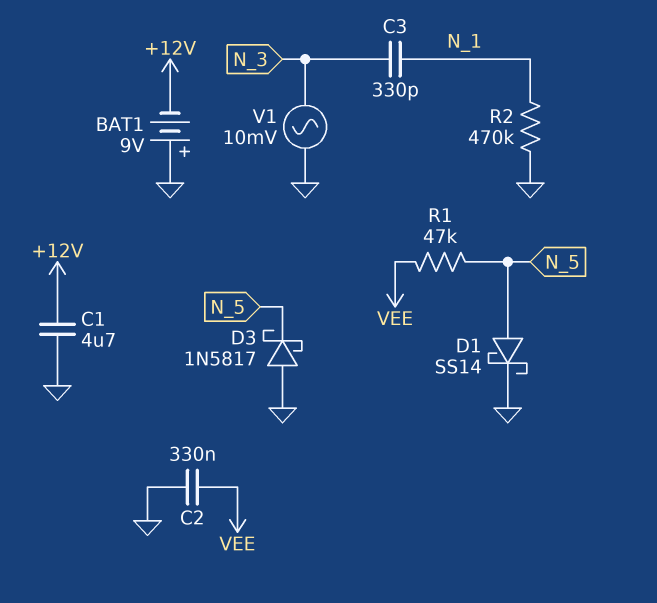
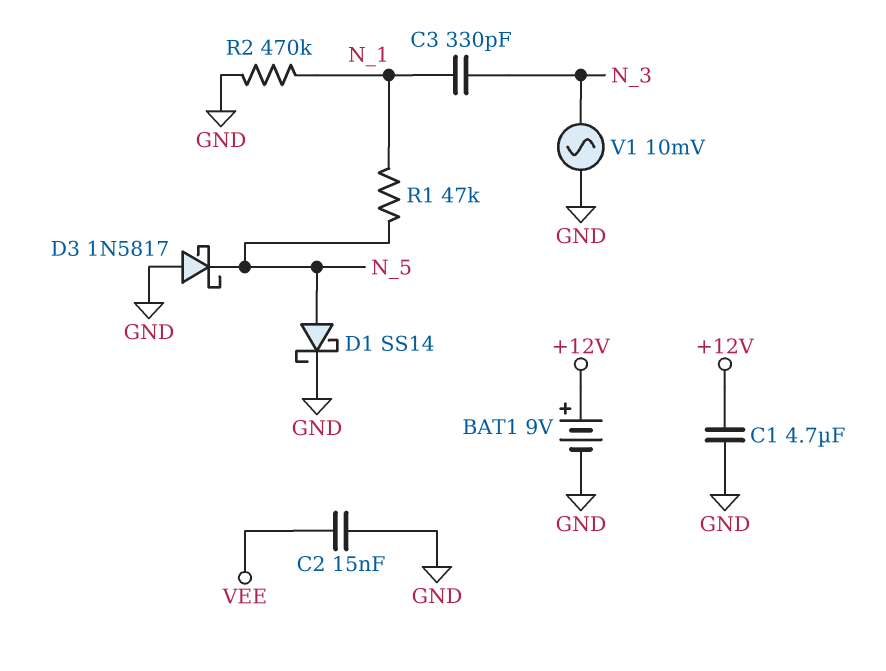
BAT1: 9V (plus GND, minus +12V) -> 9V (plus +12V, minus GND)
C2: 330nF (GND, VEE) -> 15nF (GND, VEE)
R1: 47k (N_5, VEE) -> 47k (N_1, N_5)

